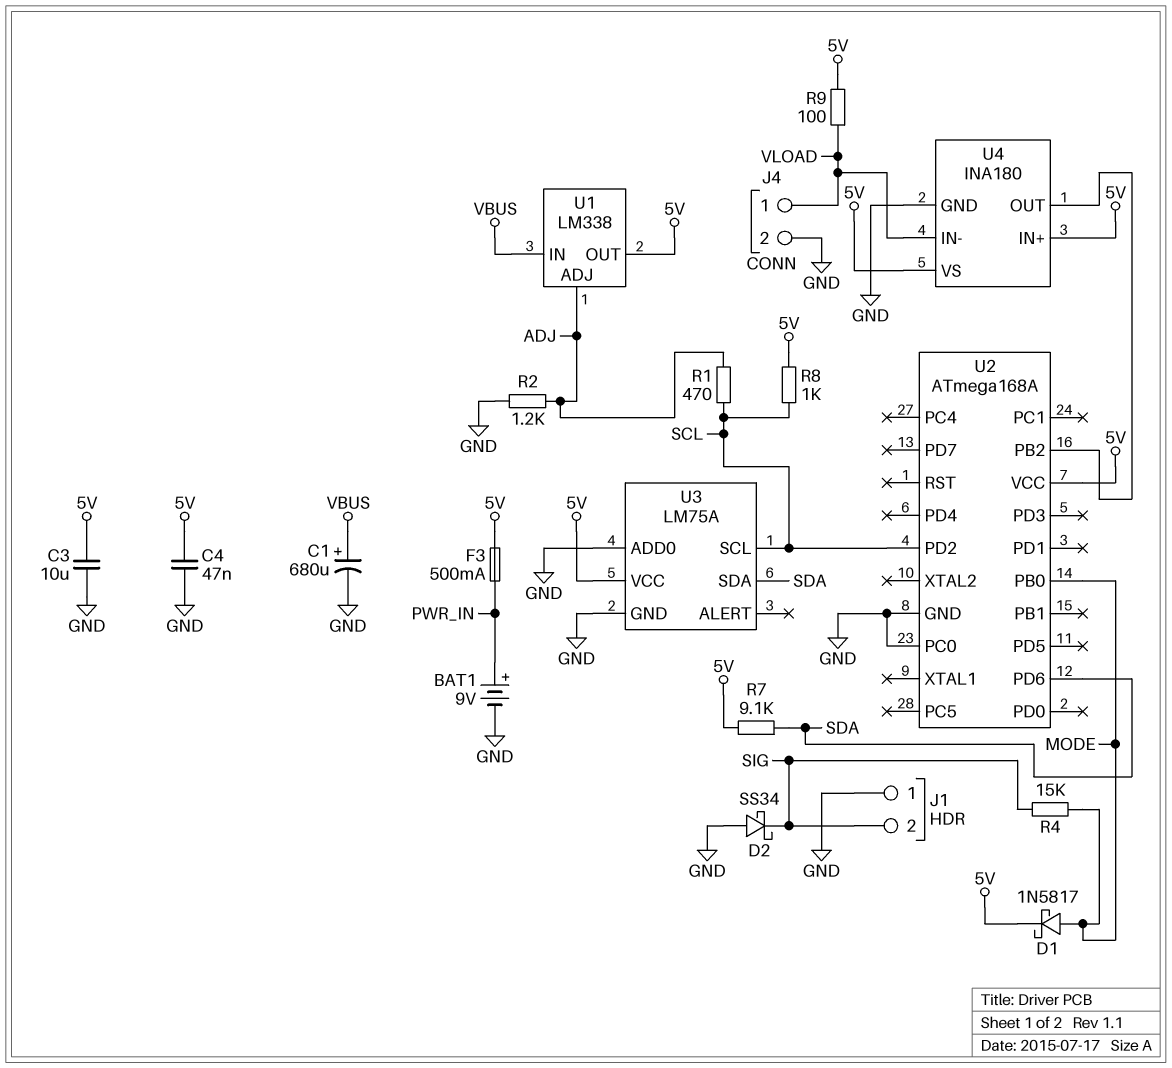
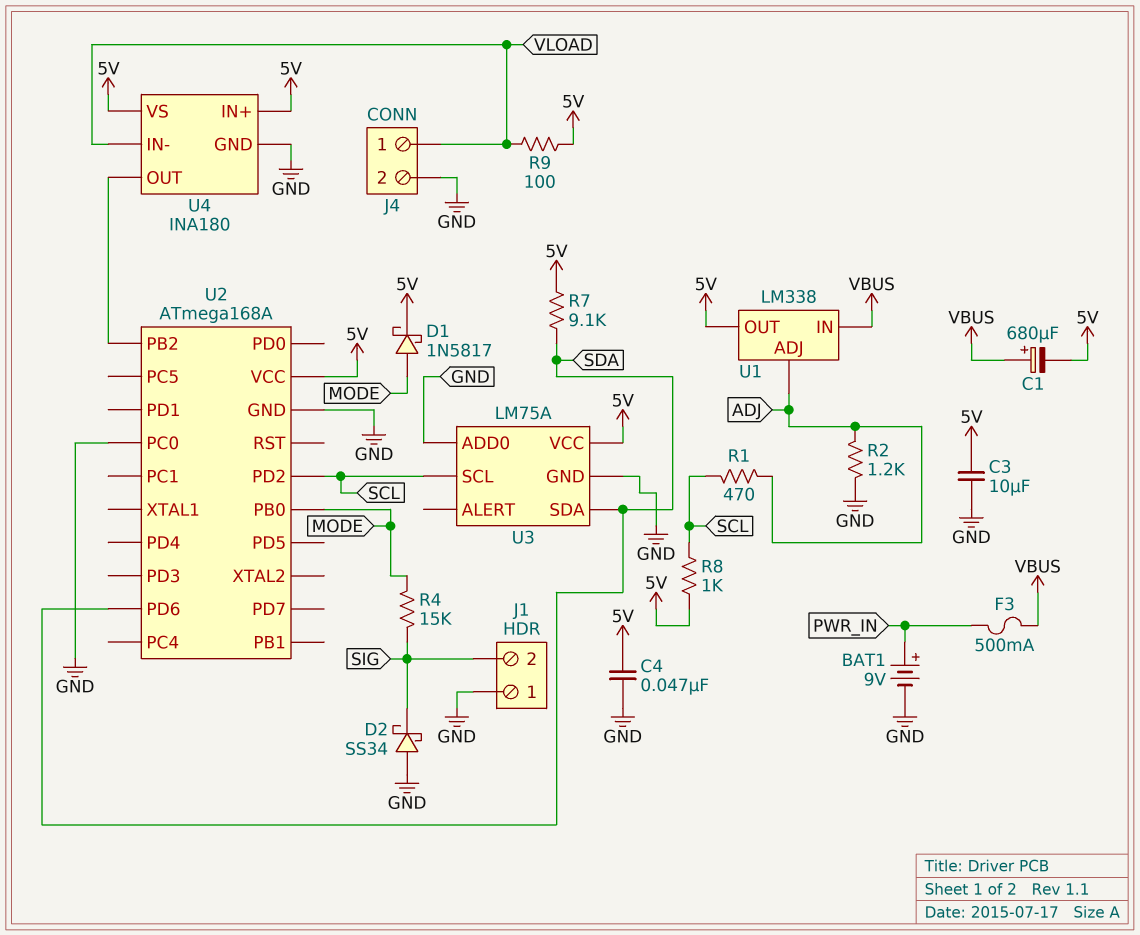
C1: 680uF (plus VBUS, minus GND) -> 680uF (plus VBUS, minus 5V)
F3: 500mA (5V, PWR_IN) -> 500mA (PWR_IN, VBUS)

